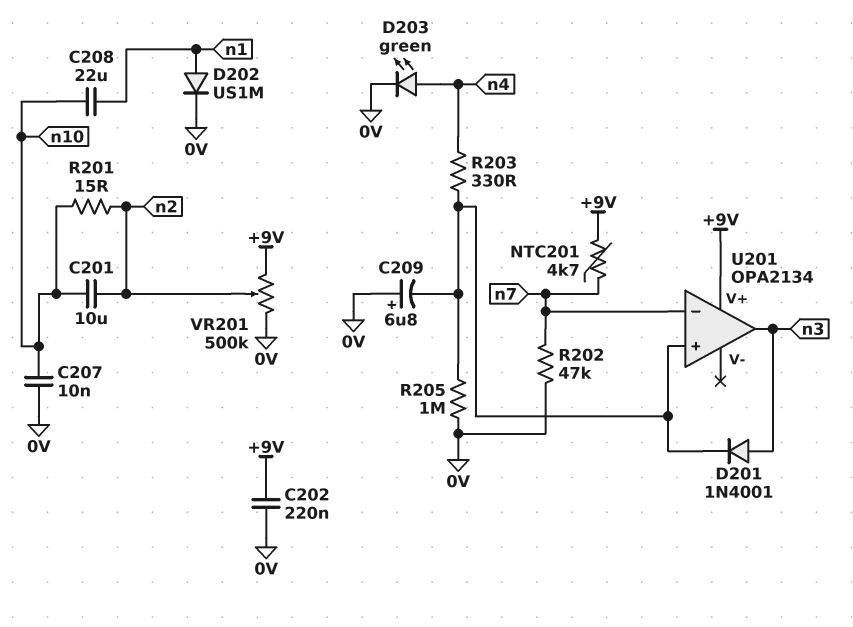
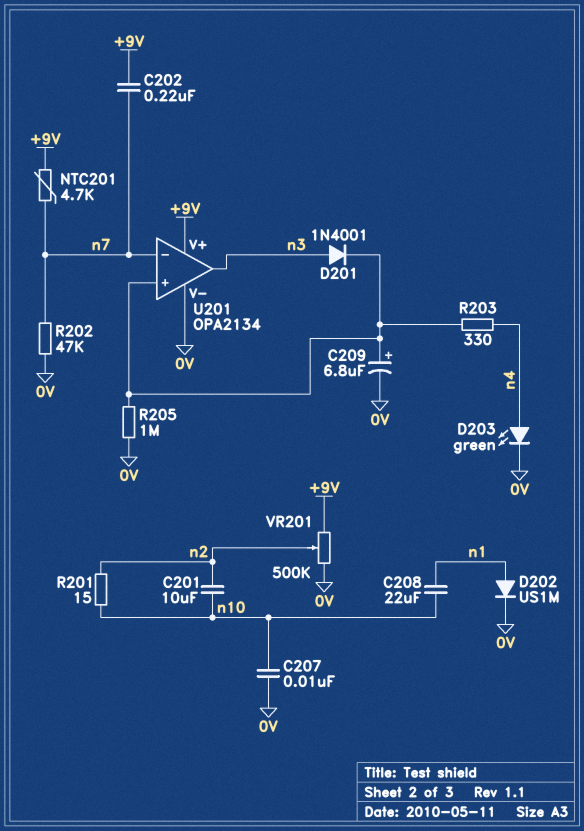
C202: 220nF (+9V, 0V) -> 220nF (+9V, n7)
C209: 6.8uF (plus 0V, minus U201/in+) -> 6.8uF (plus U201/in+, minus 0V)
U201 pin V-: none -> 0V

